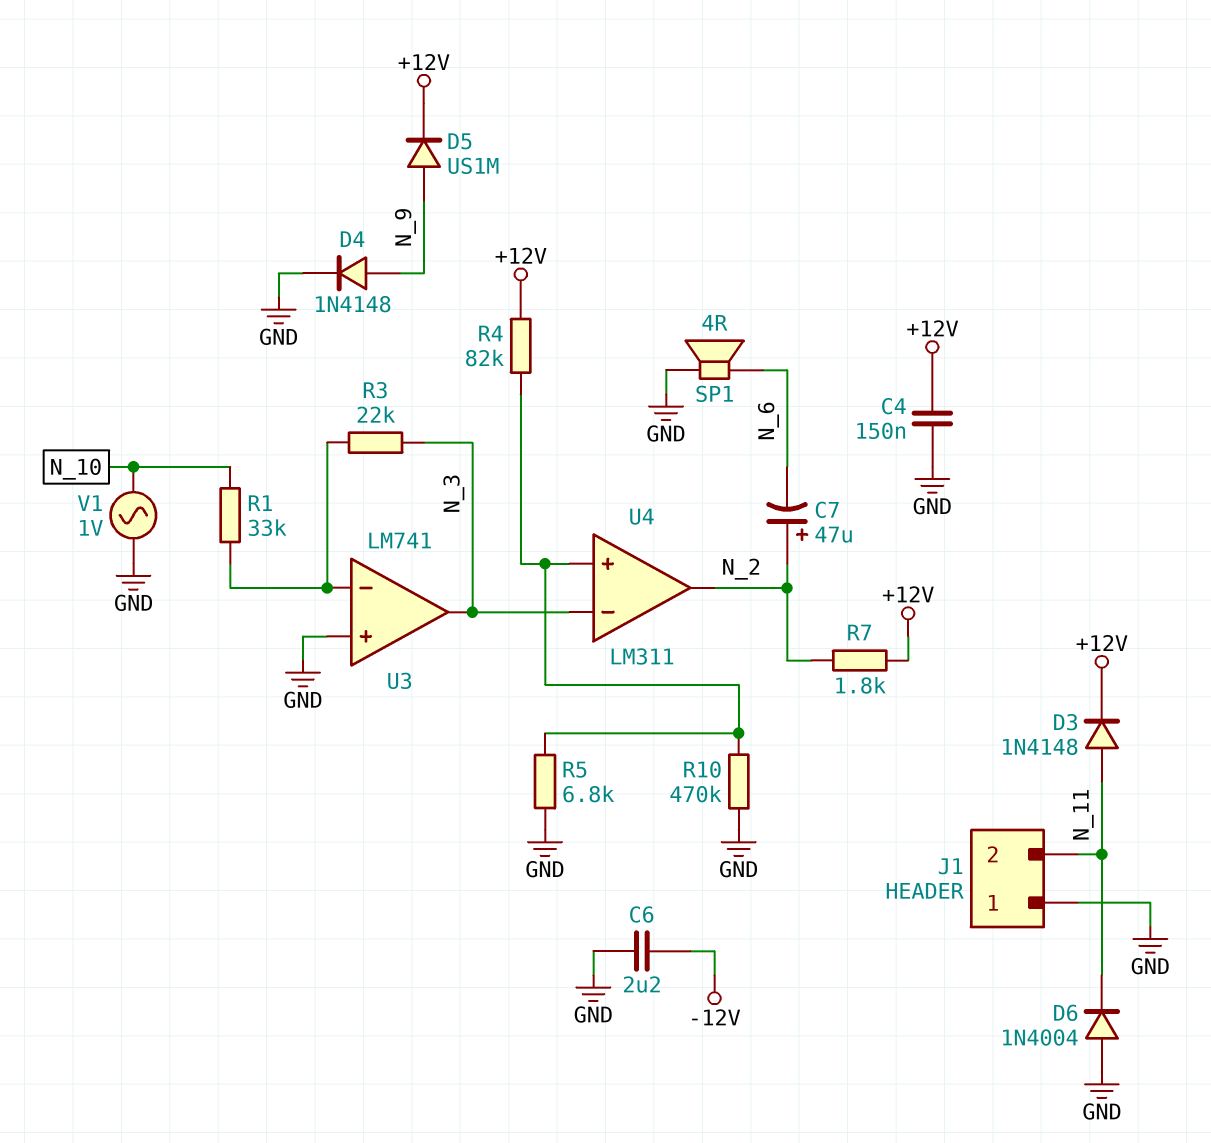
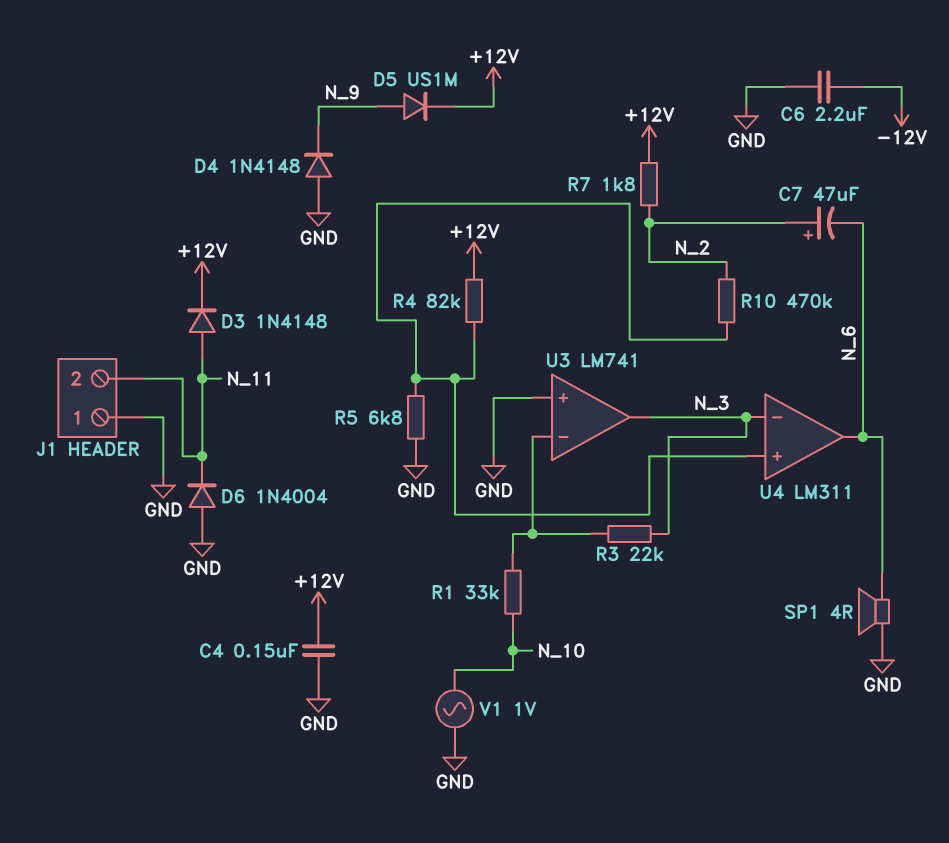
D4: diode 1N4148 (A N_9, K GND) -> diode 1N4148 (A GND, K N_9)
R10: 470k (GND, U4/in+) -> 470k (N_2, U4/in+)
U4 pin out: N_2 -> N_6

